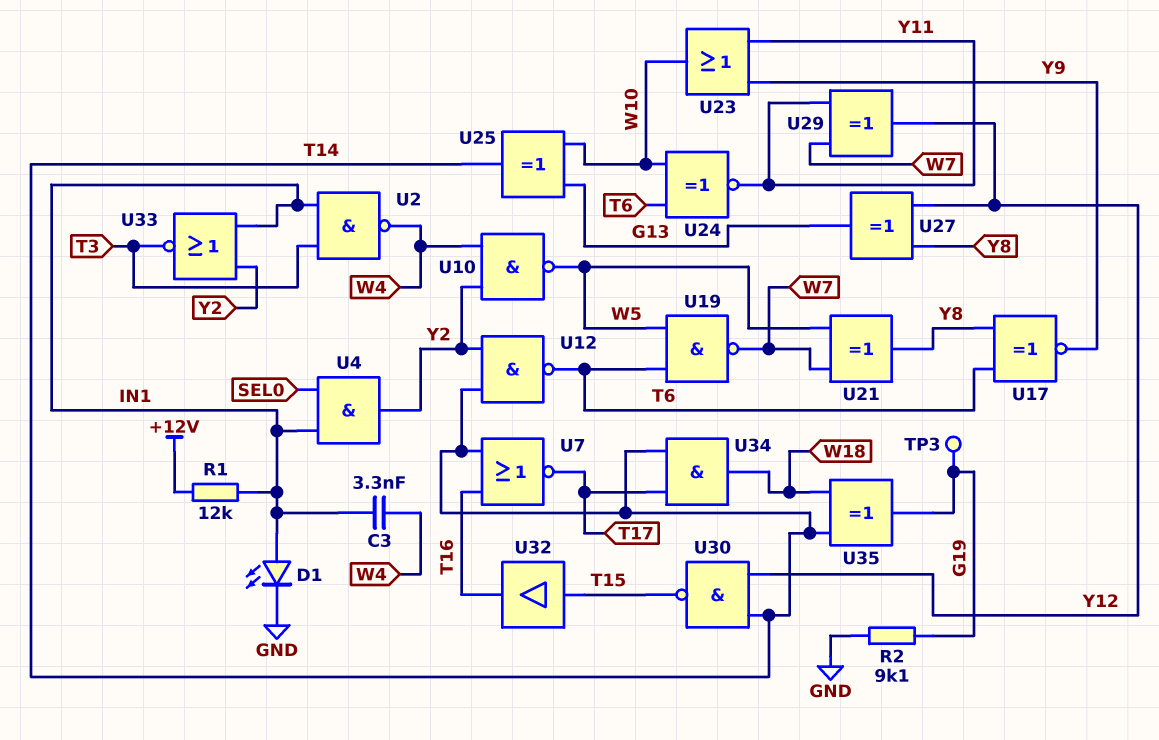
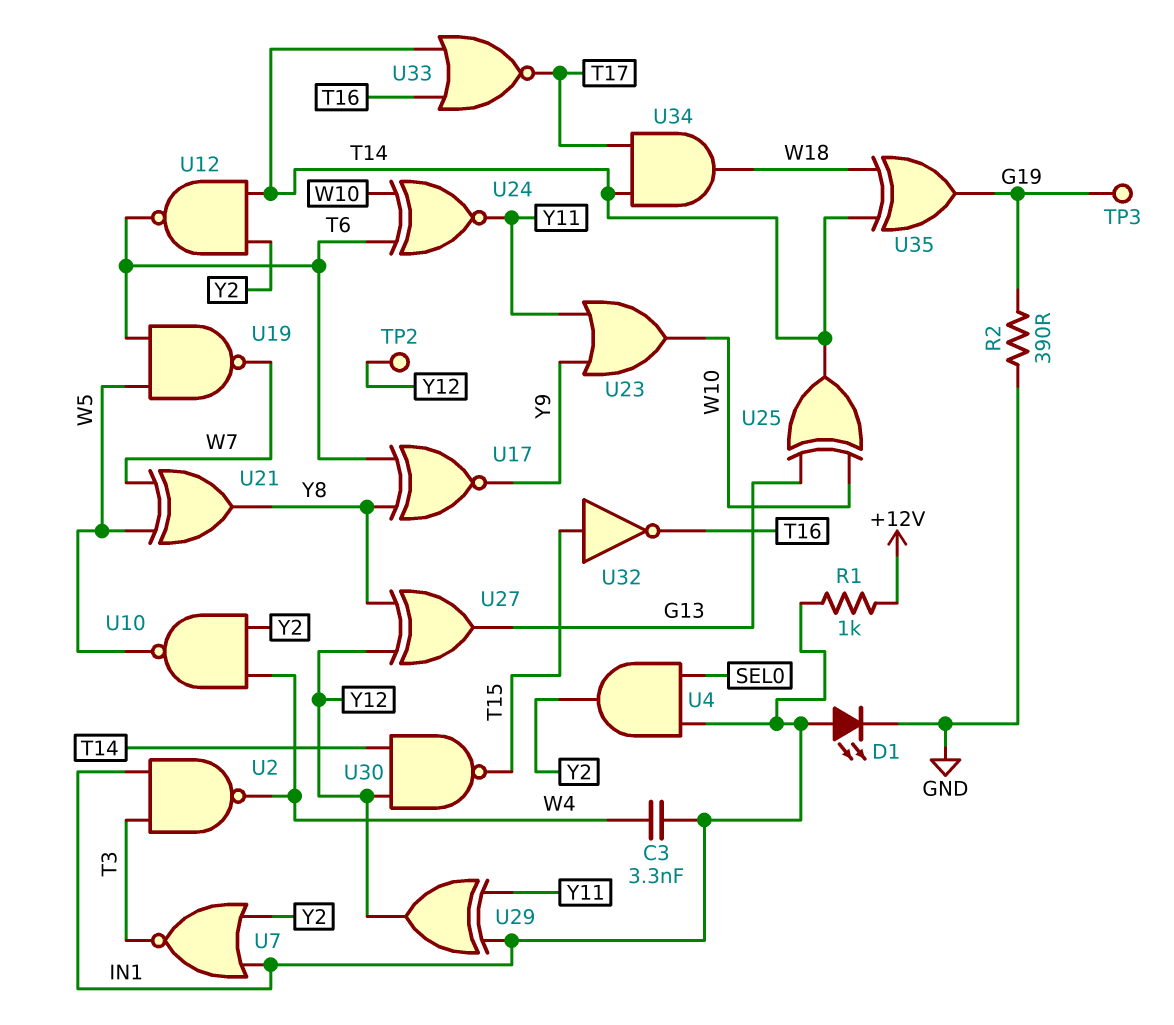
R1: 12k (+12V, IN1) -> 1k (+12V, IN1)
R2: 9.1k (G19, GND) -> 390 (G19, GND)
TP2: none -> test point (Y12)
U7: NOR (in T14, in T16, out T17) -> NOR (in IN1, in Y2, out T3)
U29: XOR (in W7, in Y11, out Y12) -> XOR (in IN1, in Y11, out Y12)
U32: buffer (in T15, out T16) -> NOT (in T15, out T16)
U33: NOR (in IN1, in Y2, out T3) -> NOR (in T14, in T16, out T17)

